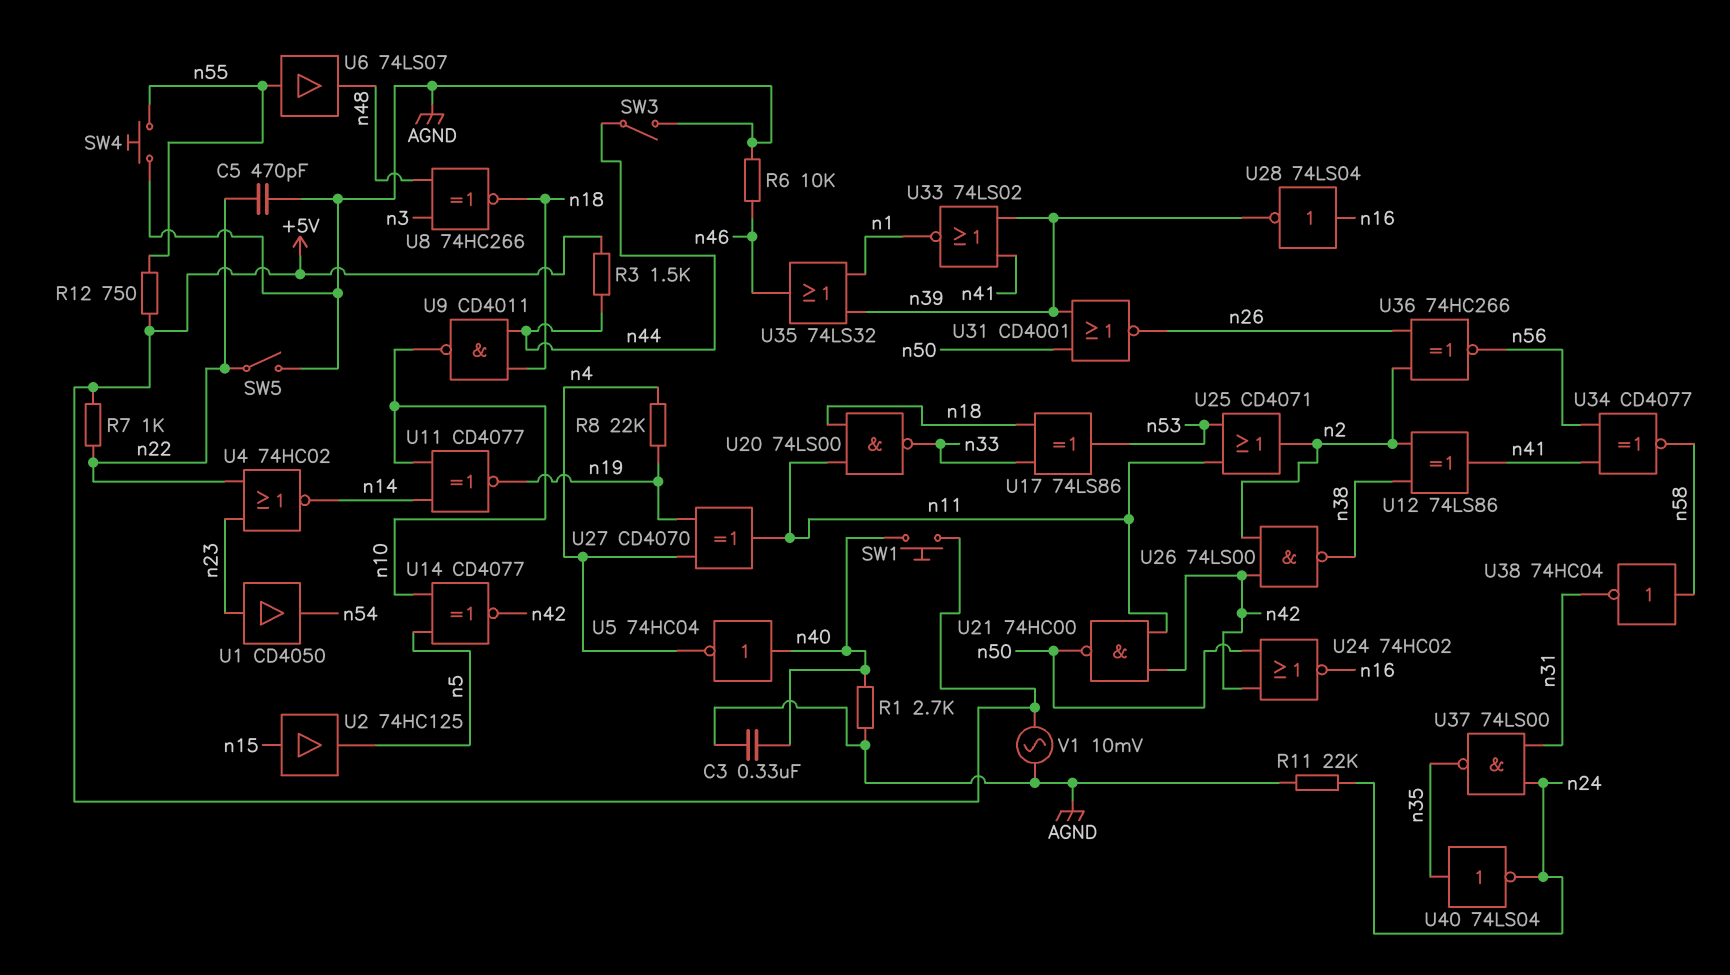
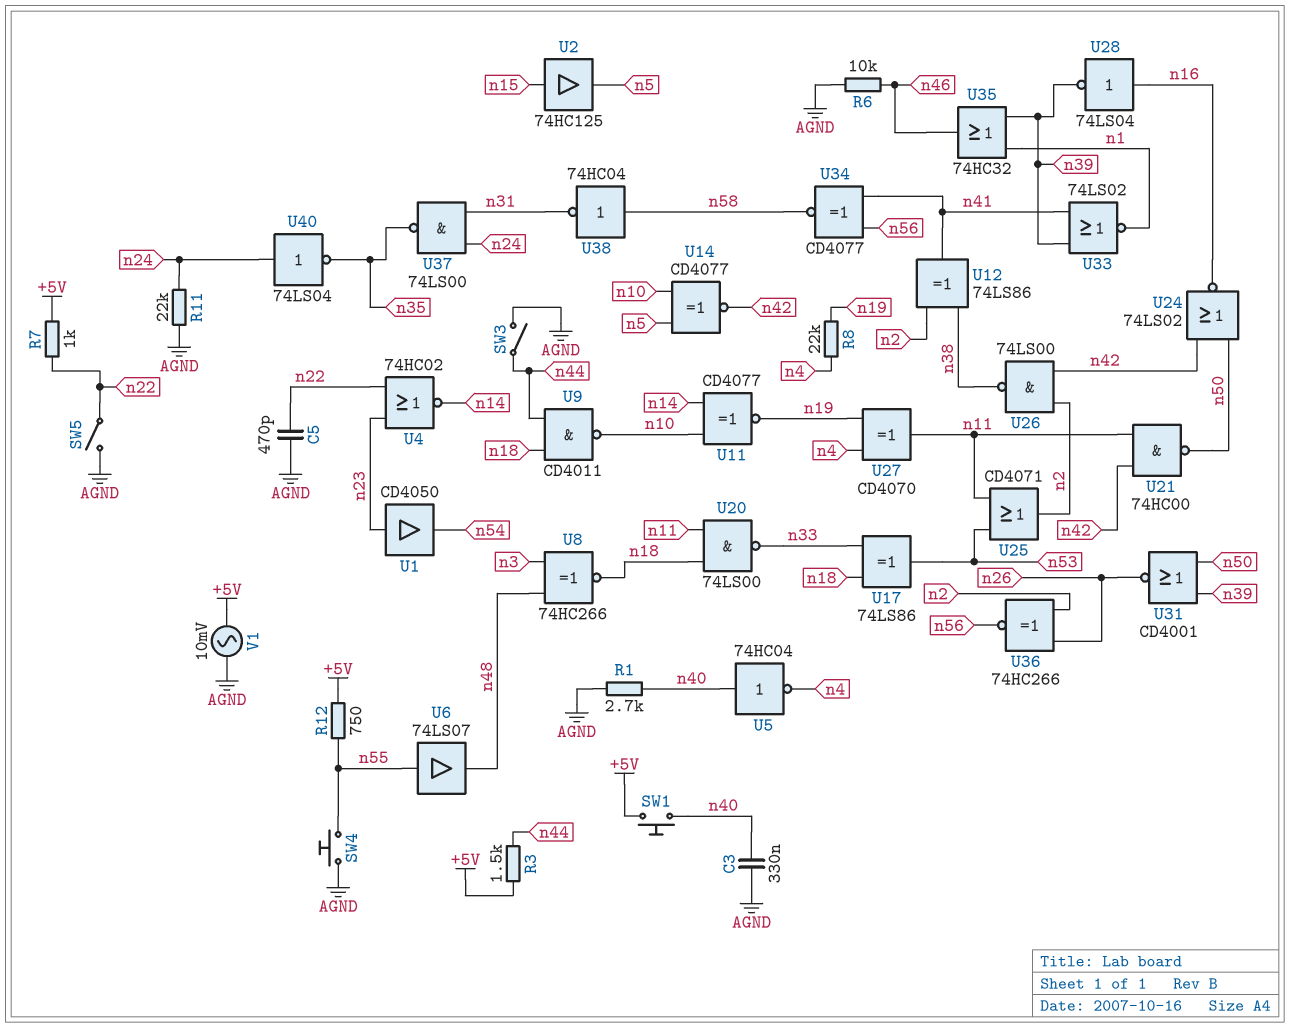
U24: NOR 74HC02 (in n42, in n50, out n16) -> NOR 74LS02 (in n42, in n50, out n16)
U35: OR 74LS32 (in n1, in n39, out n46) -> OR 74HC32 (in n1, in n39, out n46)
U40: NOT 74LS04 (in n35, out n24) -> NOT 74LS04 (in n24, out n35)

